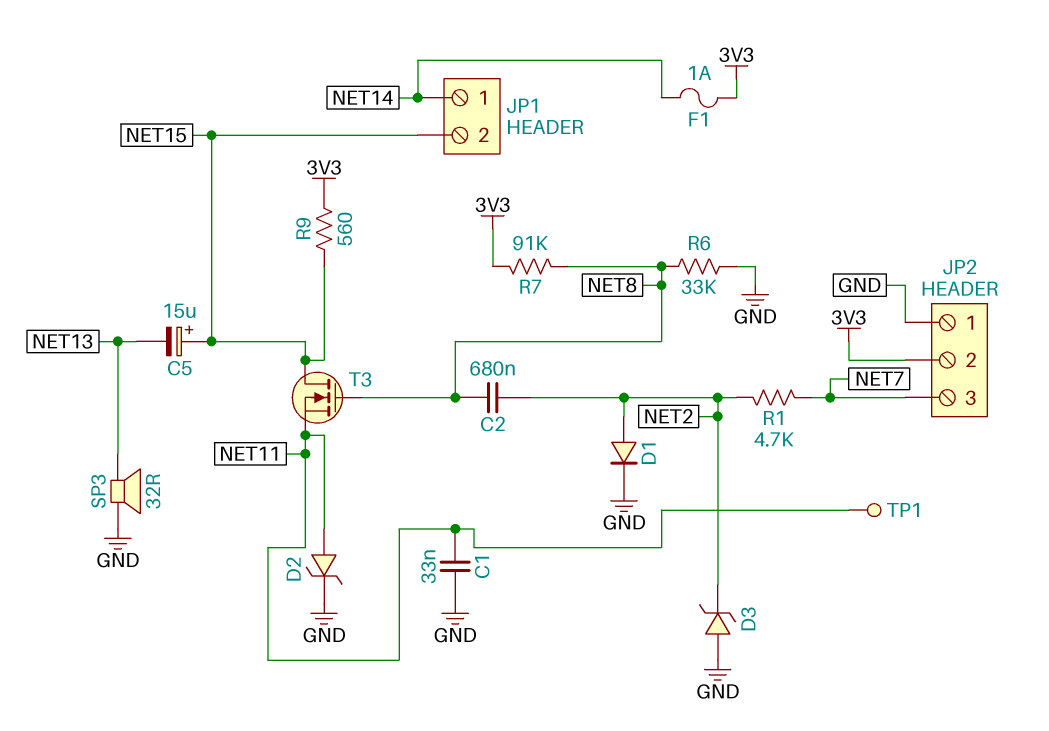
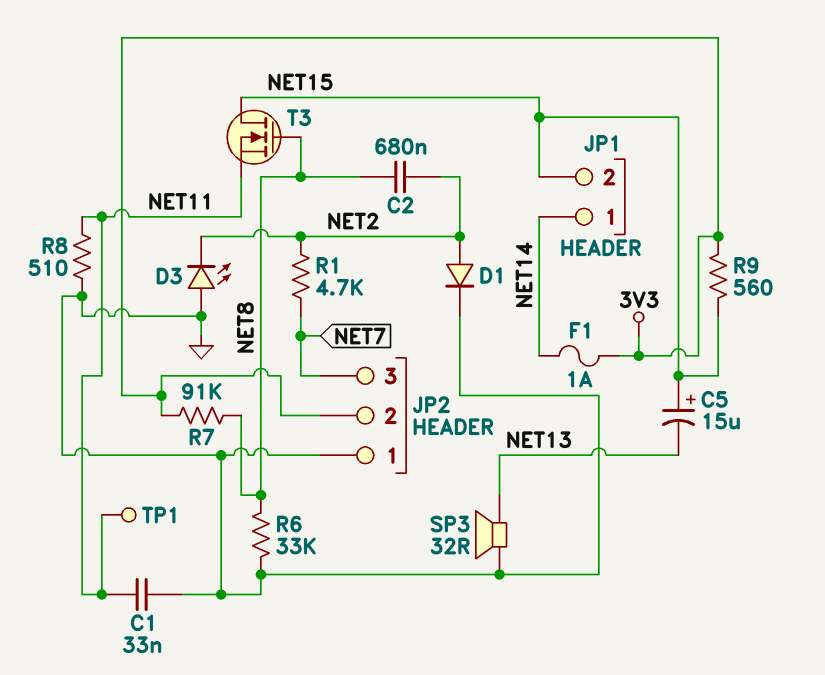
D2: zener (A NET11, K GND) -> none
D3: zener (A GND, K NET2) -> LED (A GND, K NET2)
R8: none -> 510 (GND, NET11)

